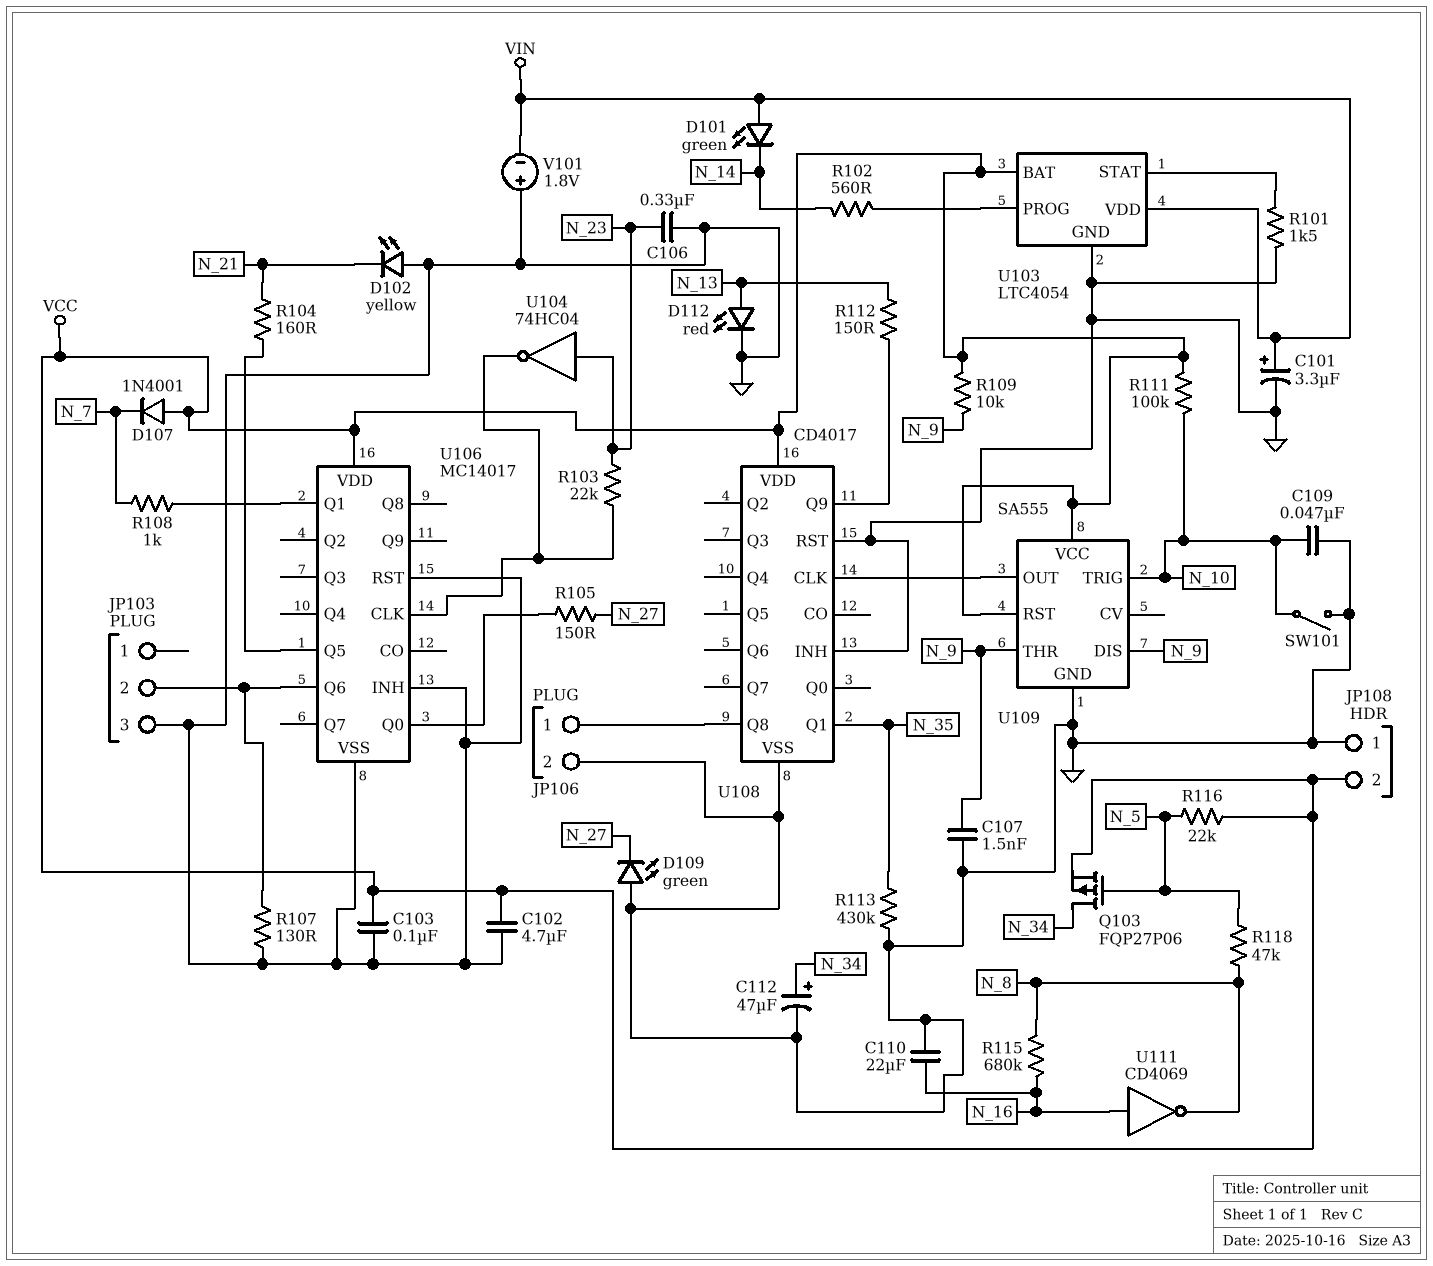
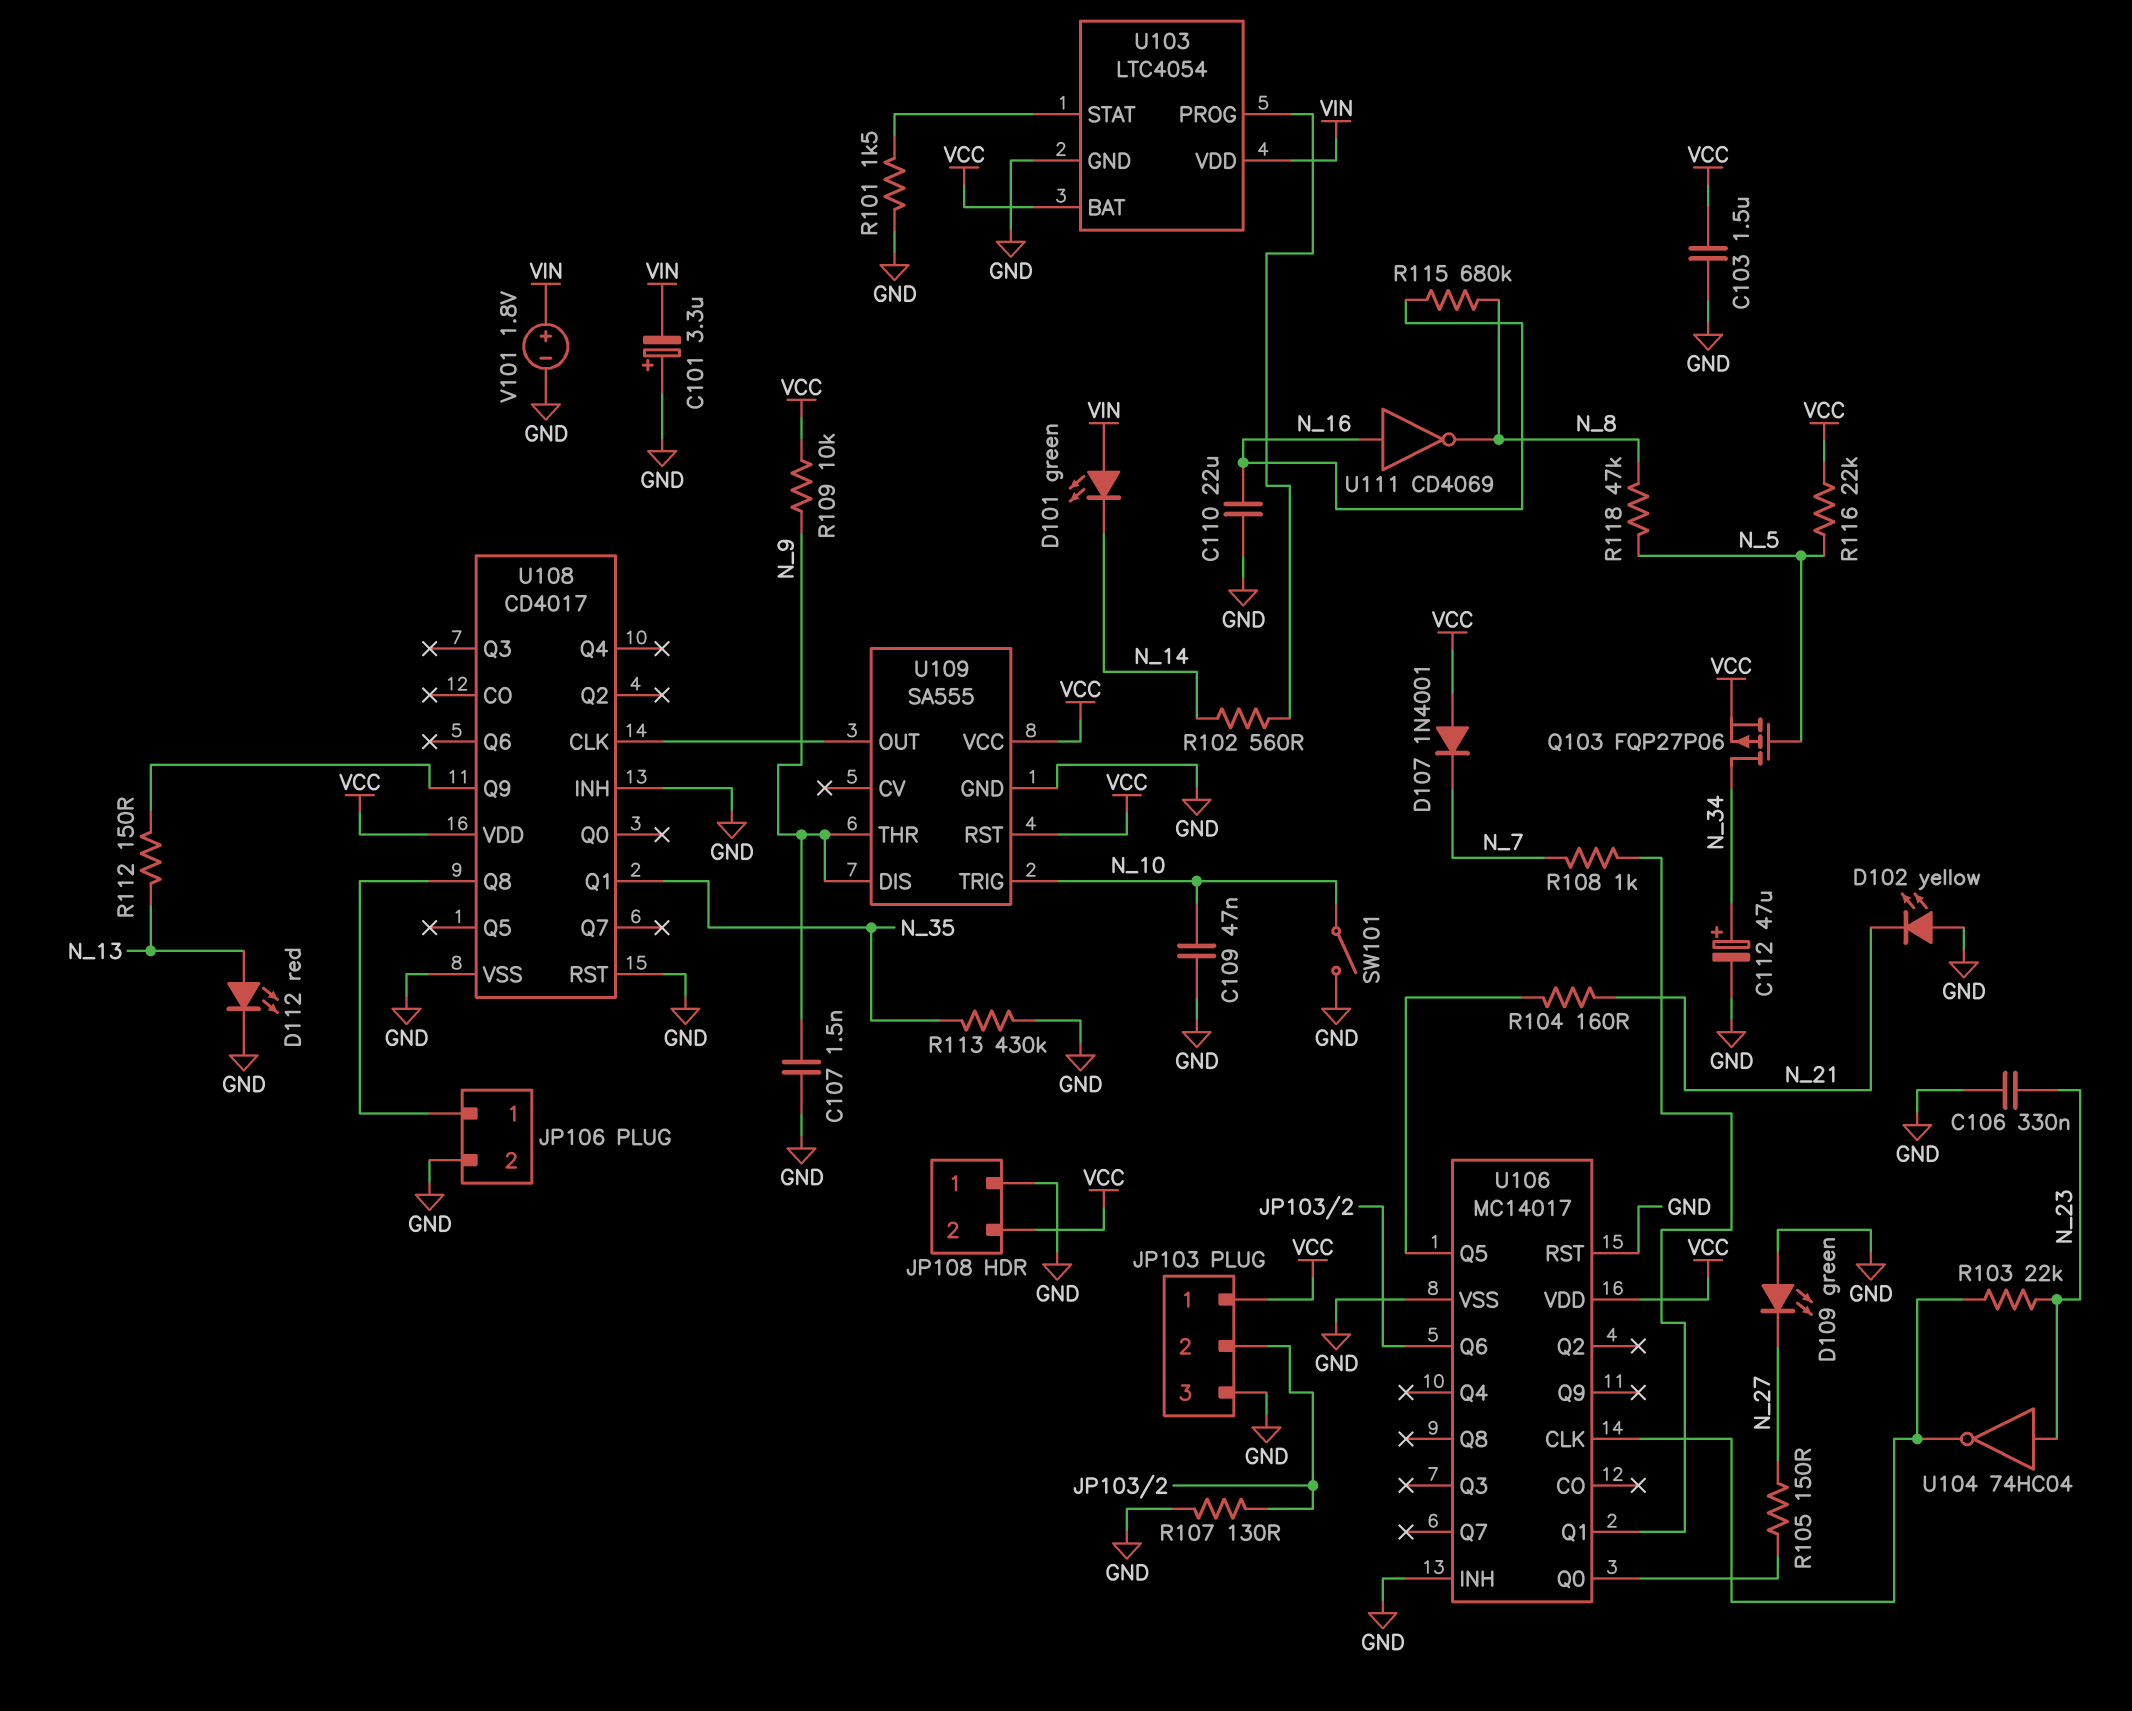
C101: 3.3uF (plus VIN, minus GND) -> 3.3uF (plus GND, minus VIN)
C102: 4.7uF (GND, VCC) -> none
C103: 100nF (GND, VCC) -> 1.5uF (GND, VCC)
JP103 pin 1: none -> VCC
R111: 100k (N_10, VCC) -> none
V101: 1.8V (plus GND, minus VIN) -> 1.8V (plus VIN, minus GND)

